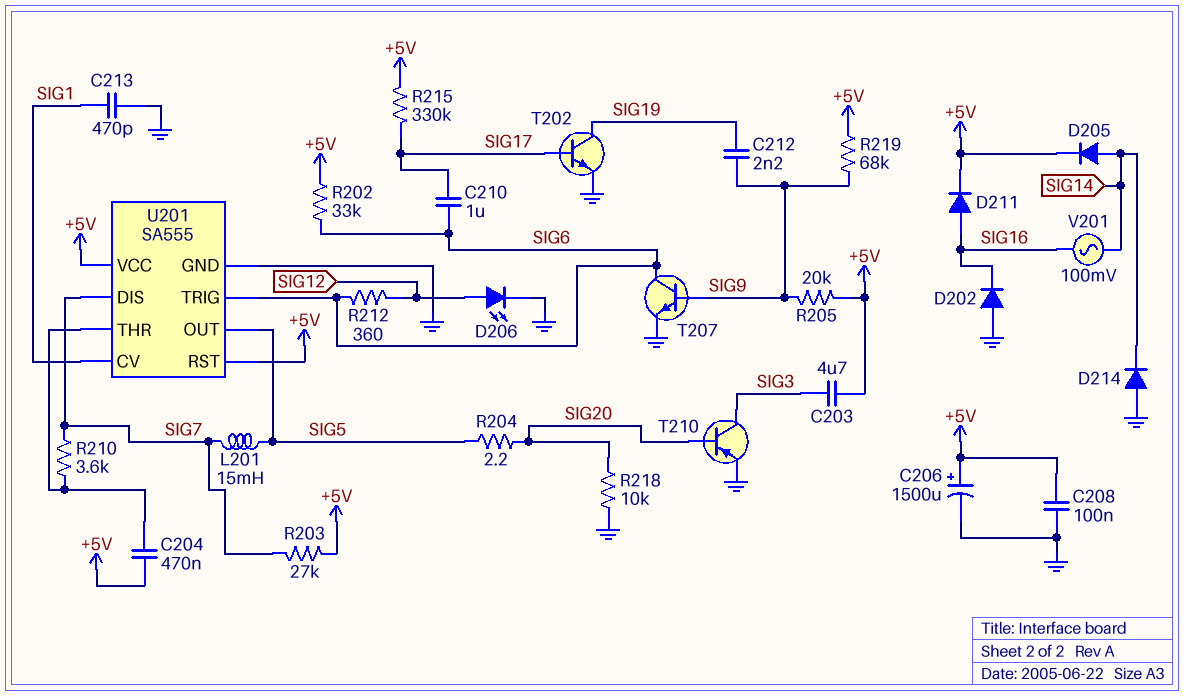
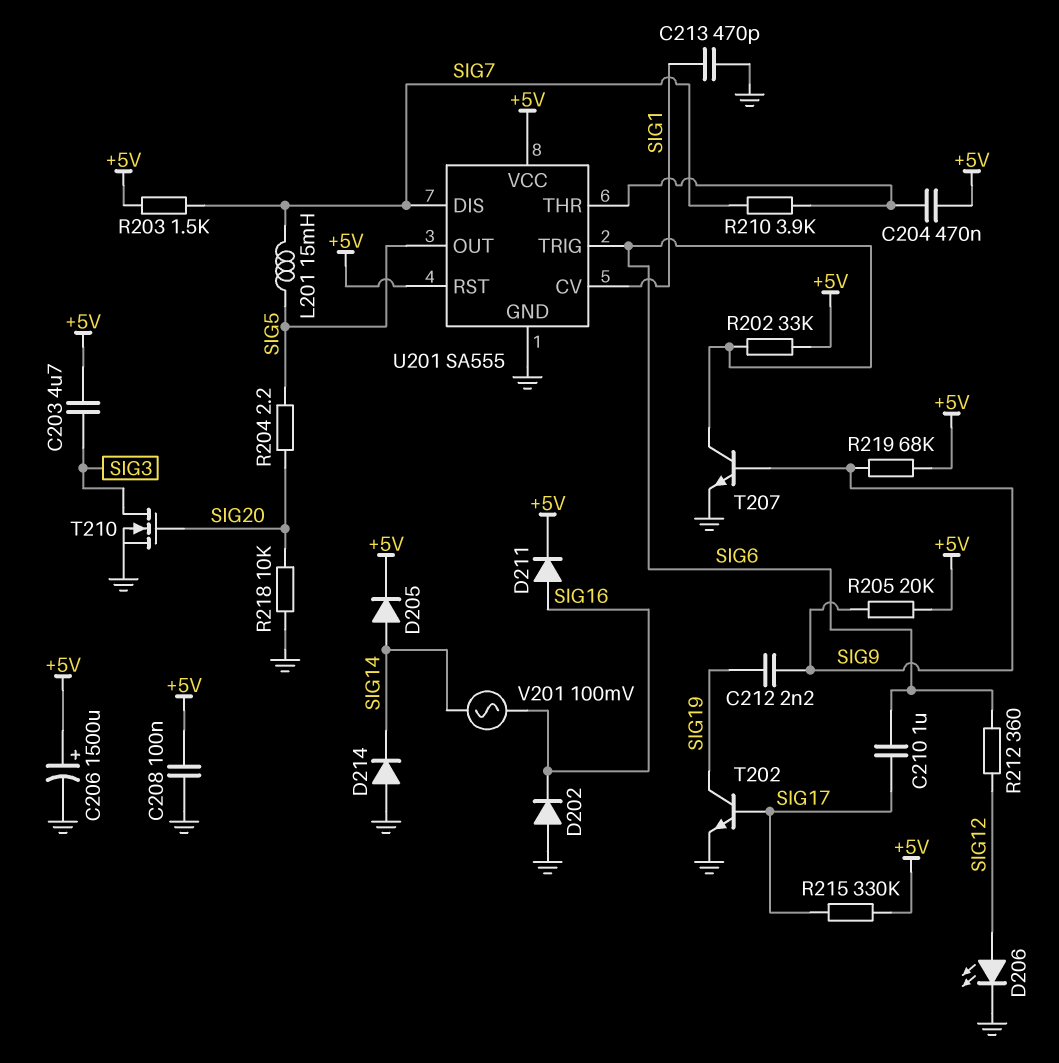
R203: 27k (+5V, SIG7) -> 1.5k (+5V, SIG7)
R210: 3.6k (SIG7, U201/THR) -> 3.9k (SIG7, U201/THR)
T210: PNP (B SIG20, C SIG3, E GND) -> NMOS (G SIG20, D SIG3, S GND)

